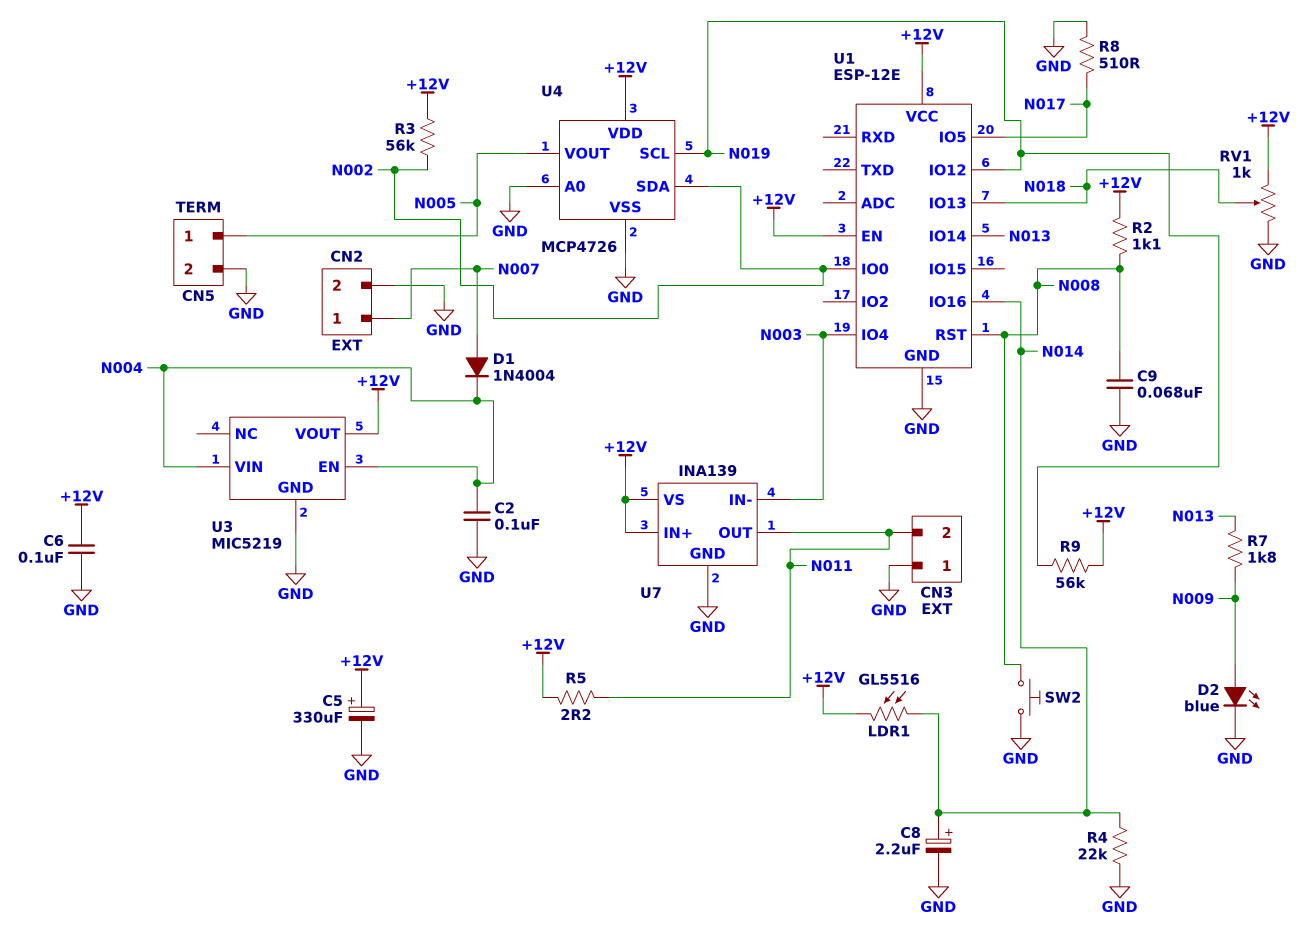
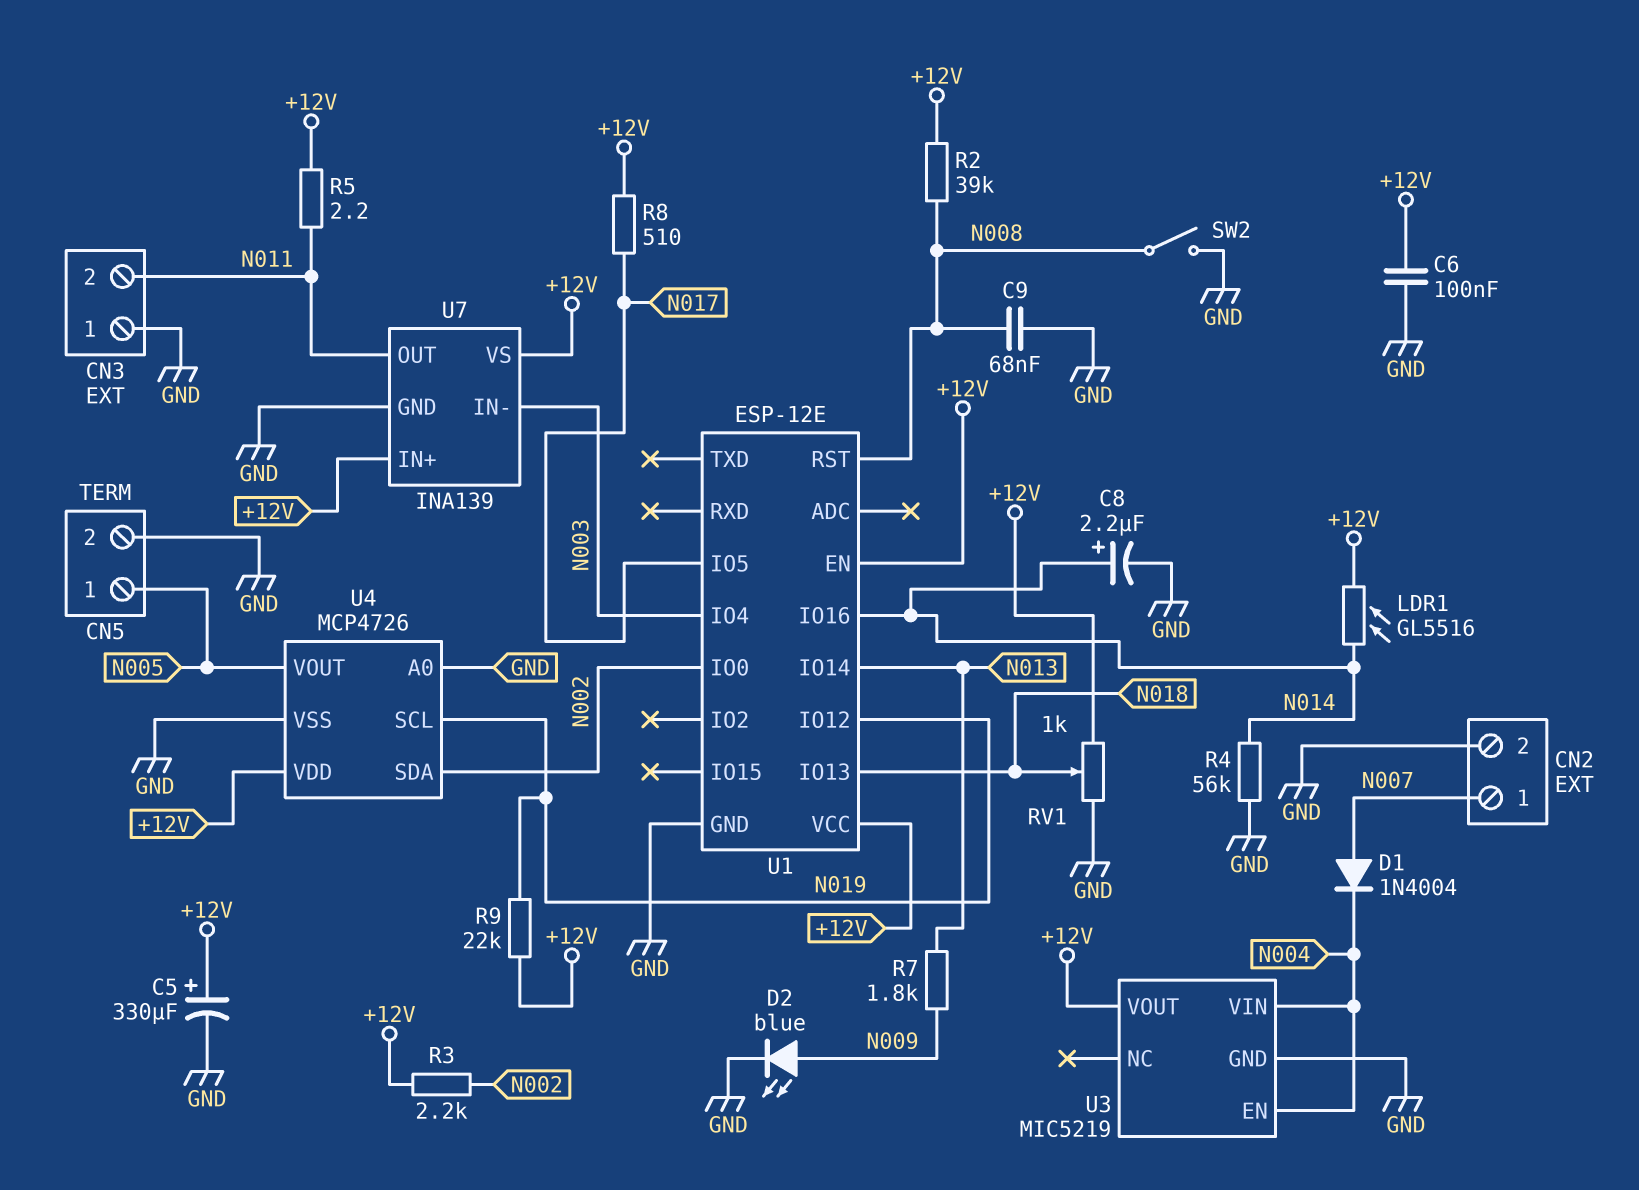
C2: 100nF (GND, N004) -> none
R2: 1.1k (+12V, N008) -> 39k (+12V, N008)
R3: 56k (+12V, N002) -> 2.2k (+12V, N002)
R4: 22k (GND, N014) -> 56k (GND, N014)
R8: 510 (GND, N017) -> 510 (+12V, N017)
R9: 56k (+12V, N019) -> 22k (+12V, N019)
SW2: button (GND, N008) -> switch (GND, N008)

